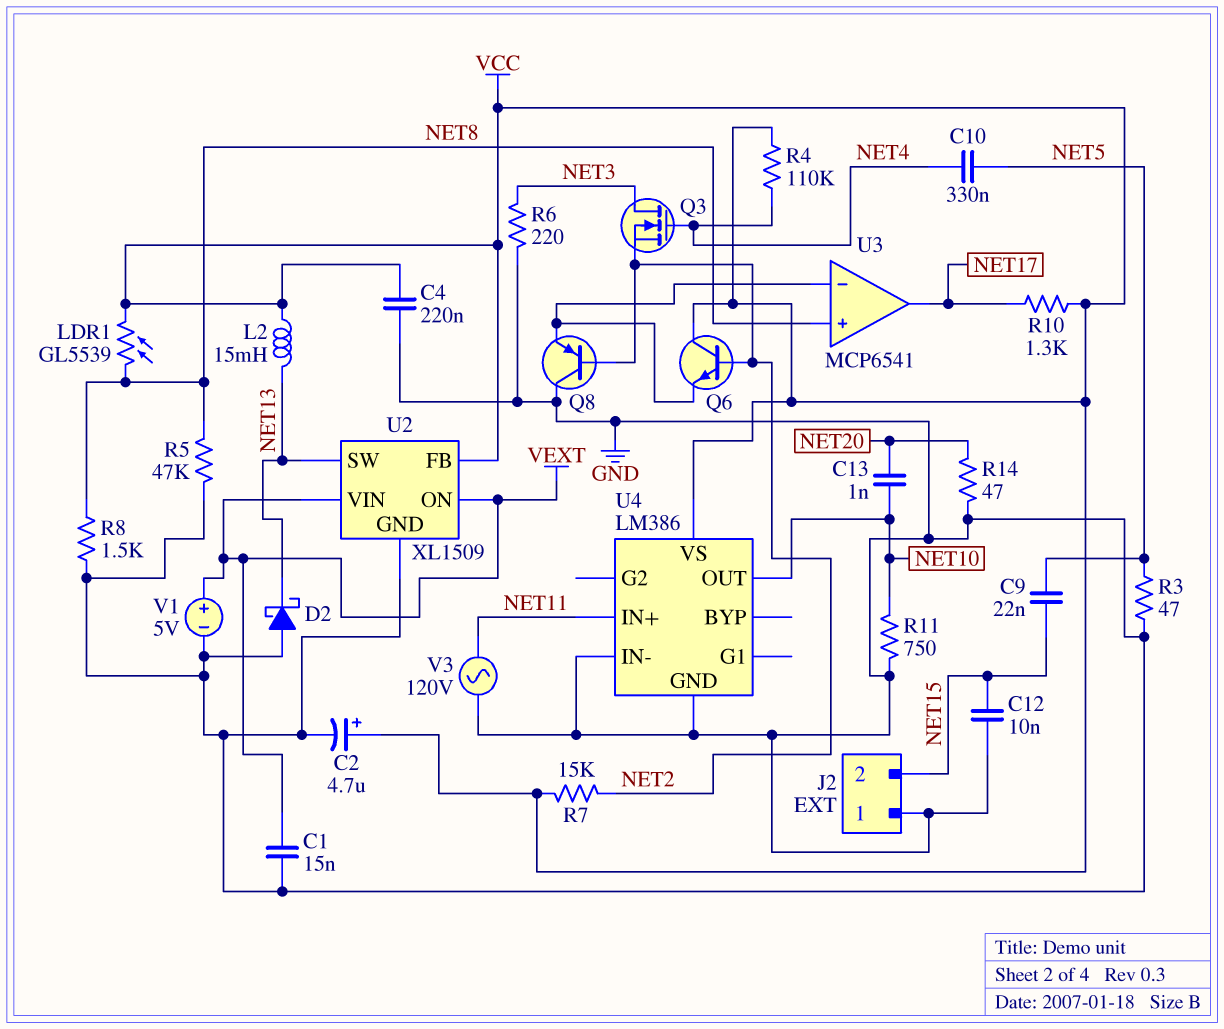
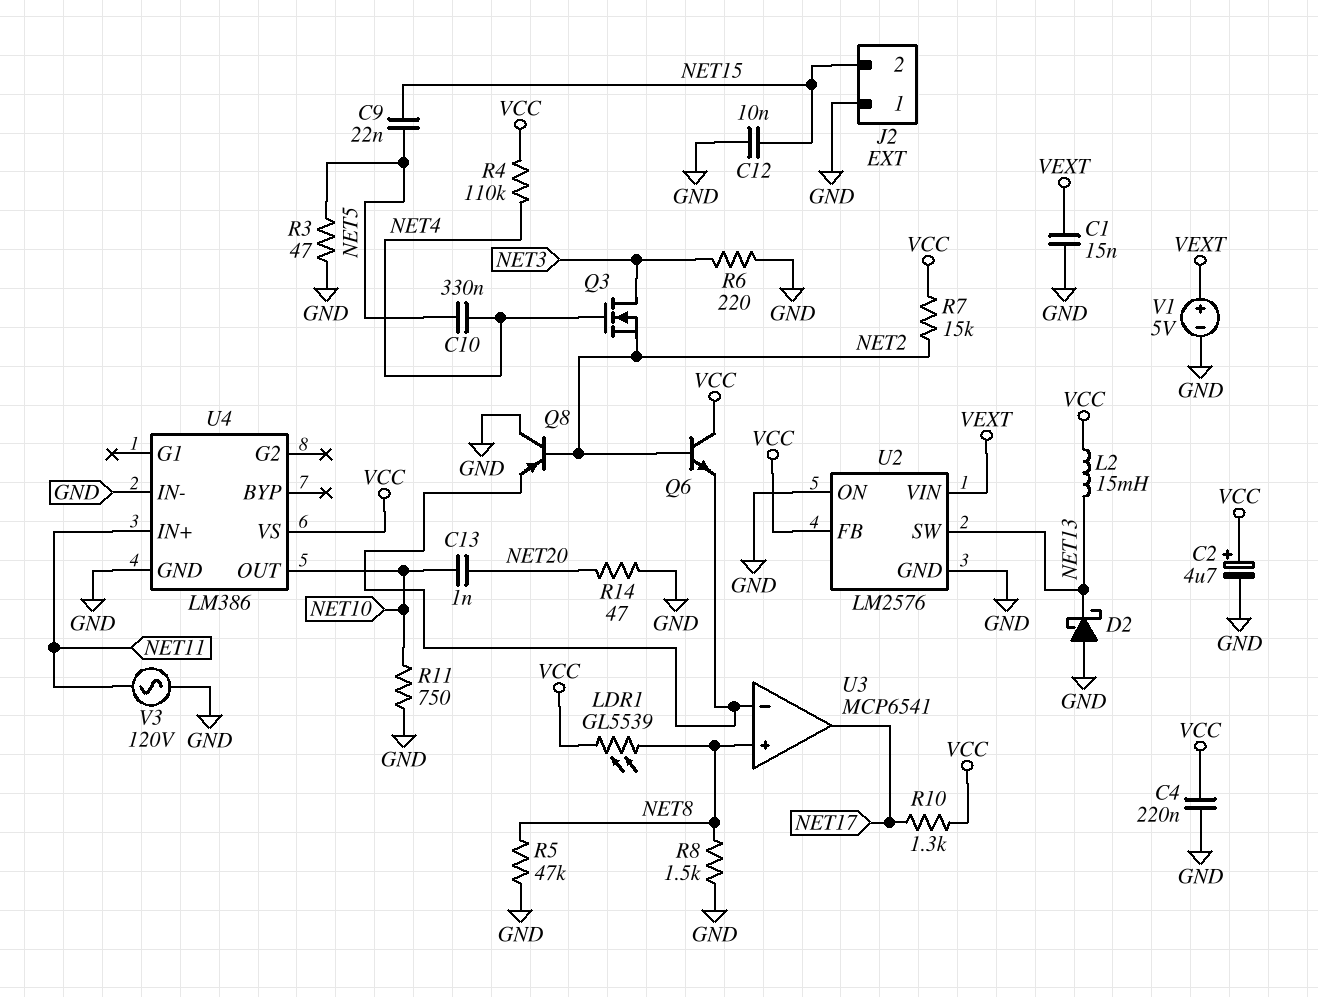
U2: XL1509 -> LM2576
U2 pin ON: VEXT -> GND

